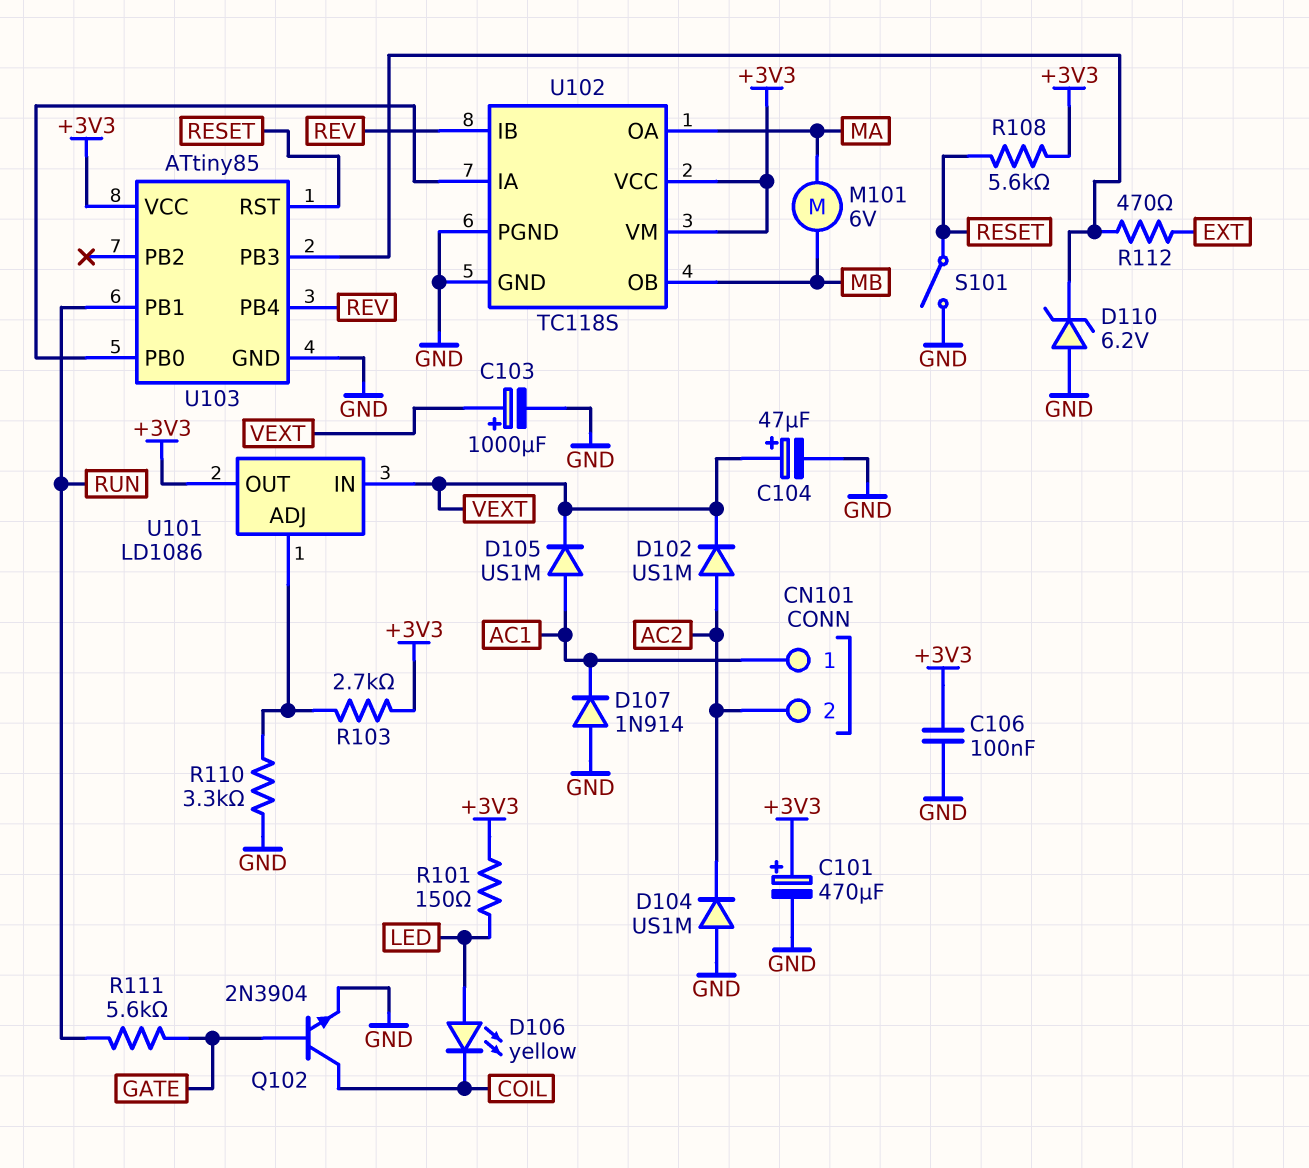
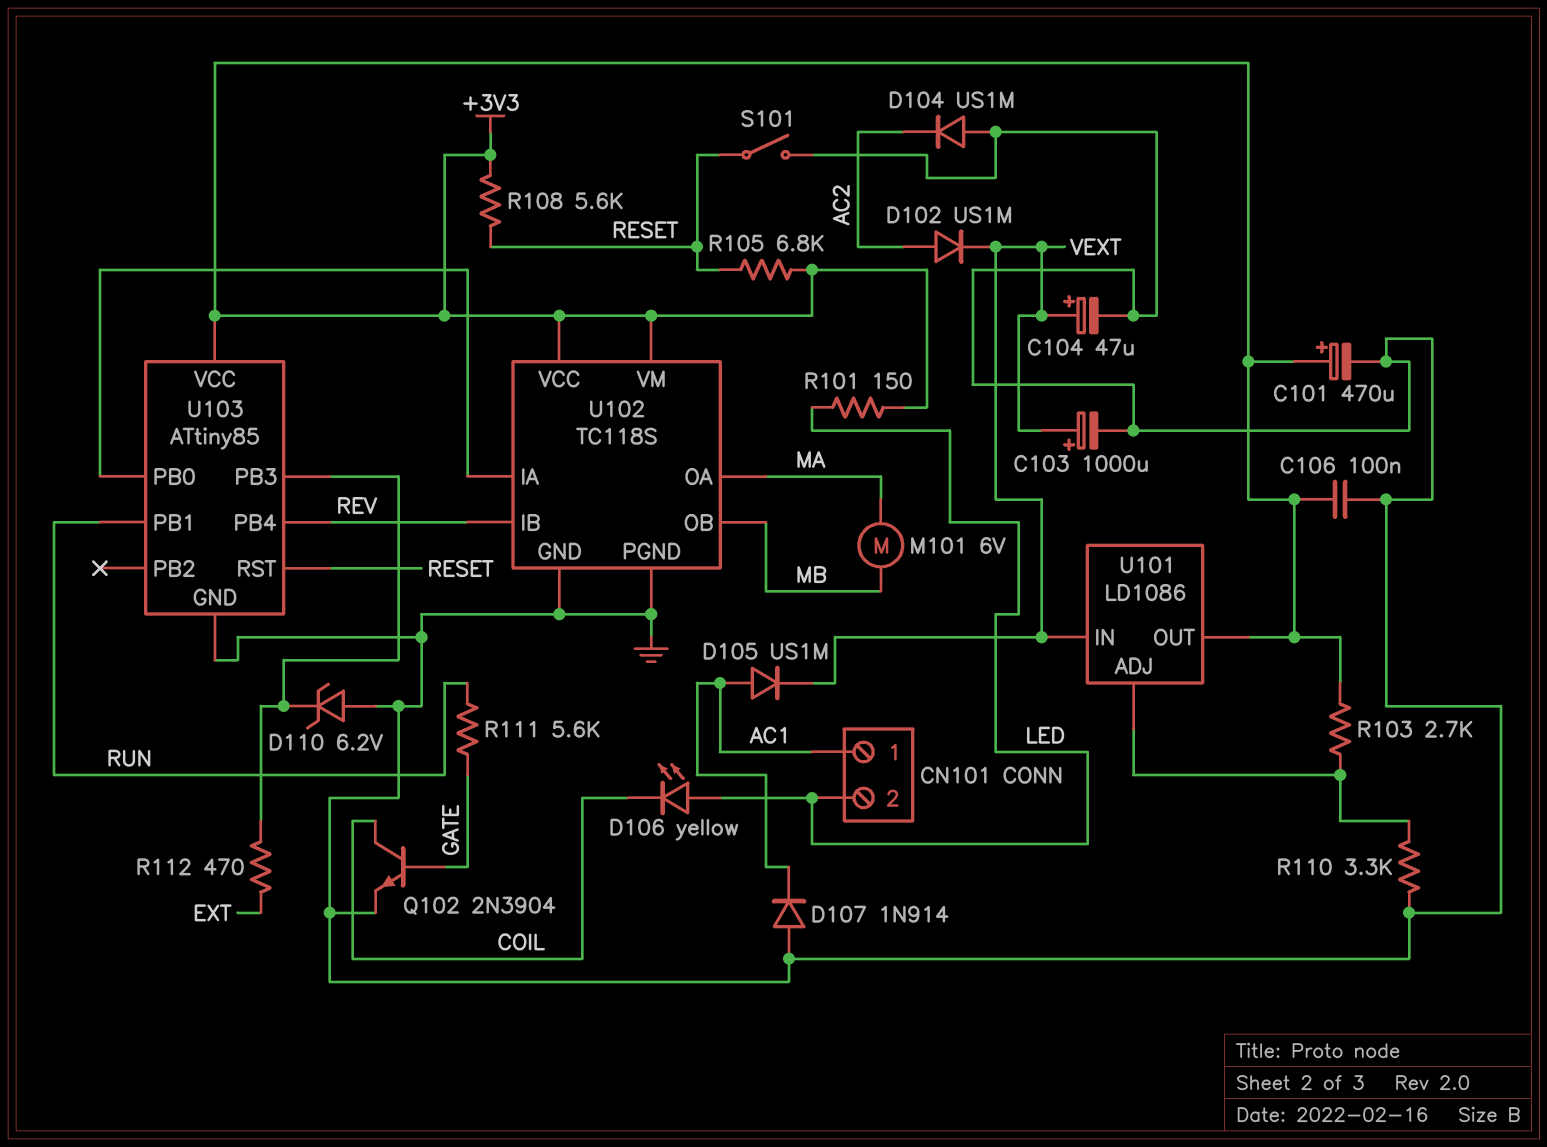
CN101 pin 2: AC2 -> LED
R105: none -> 6.8k (+3V3, RESET)

